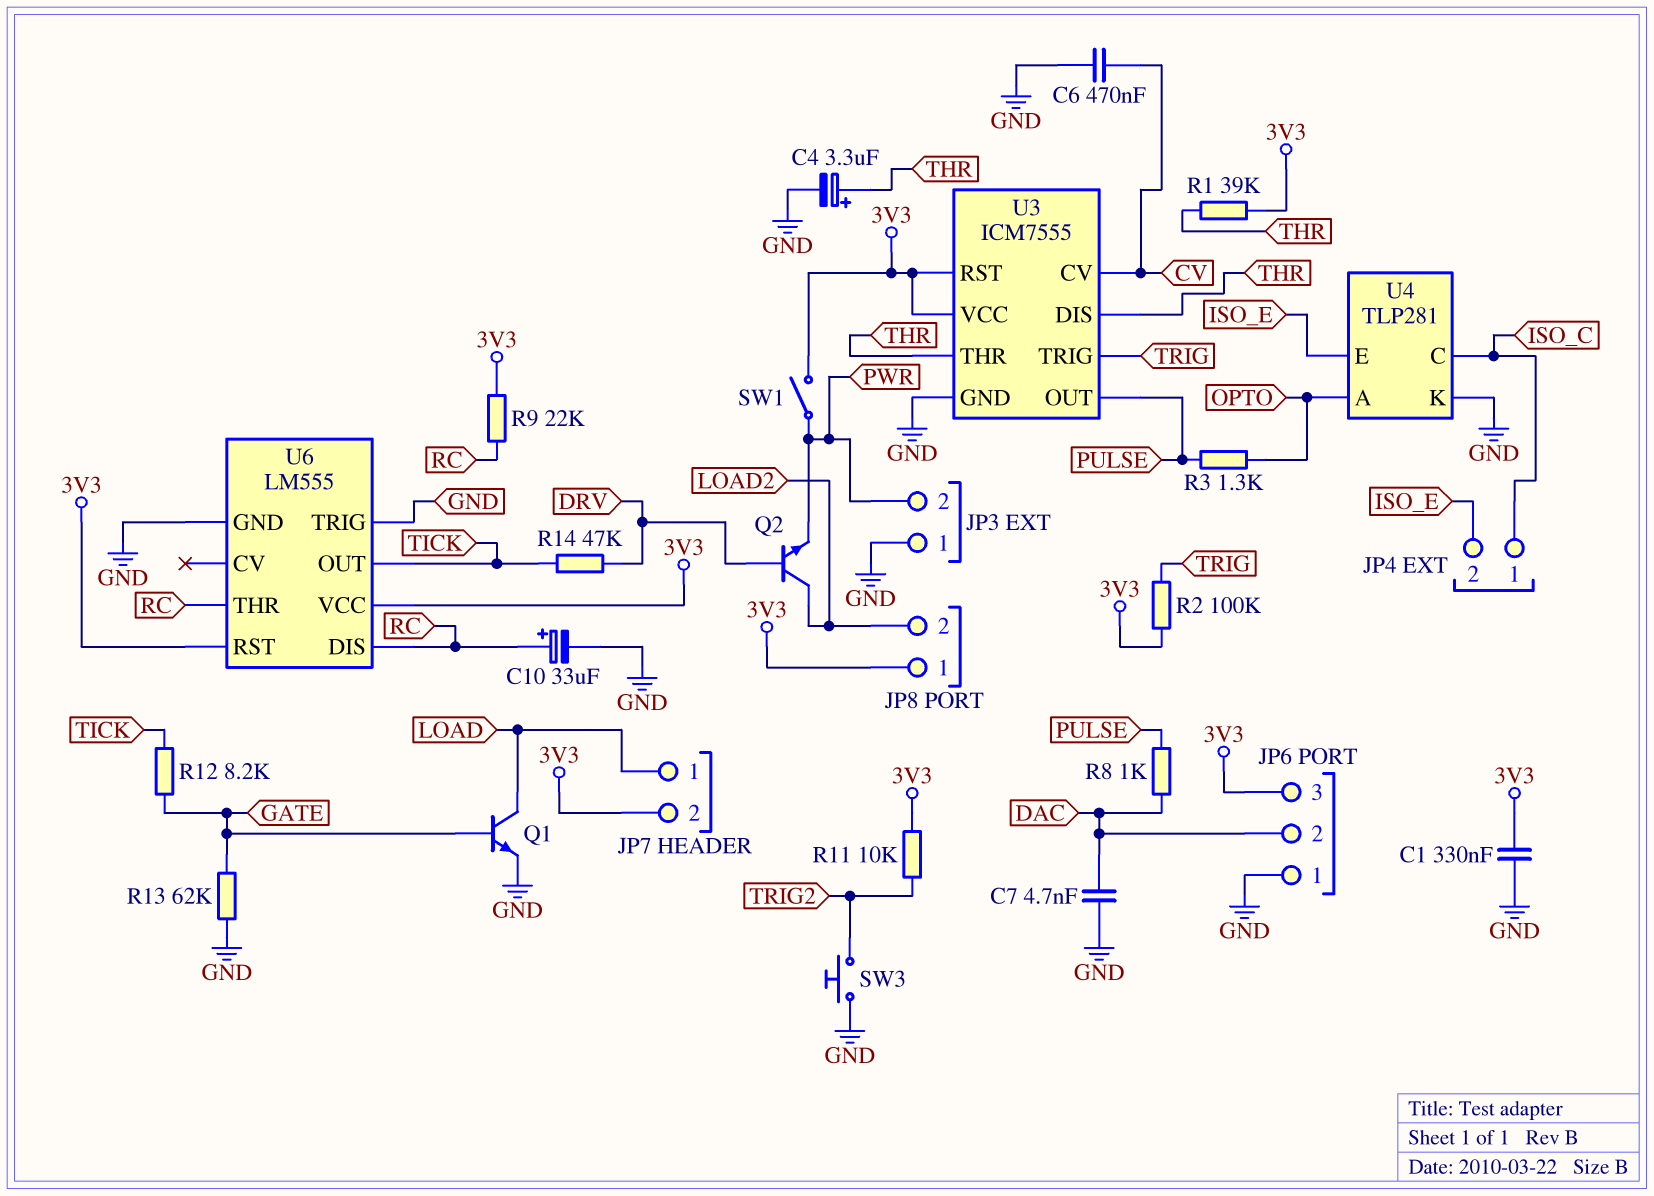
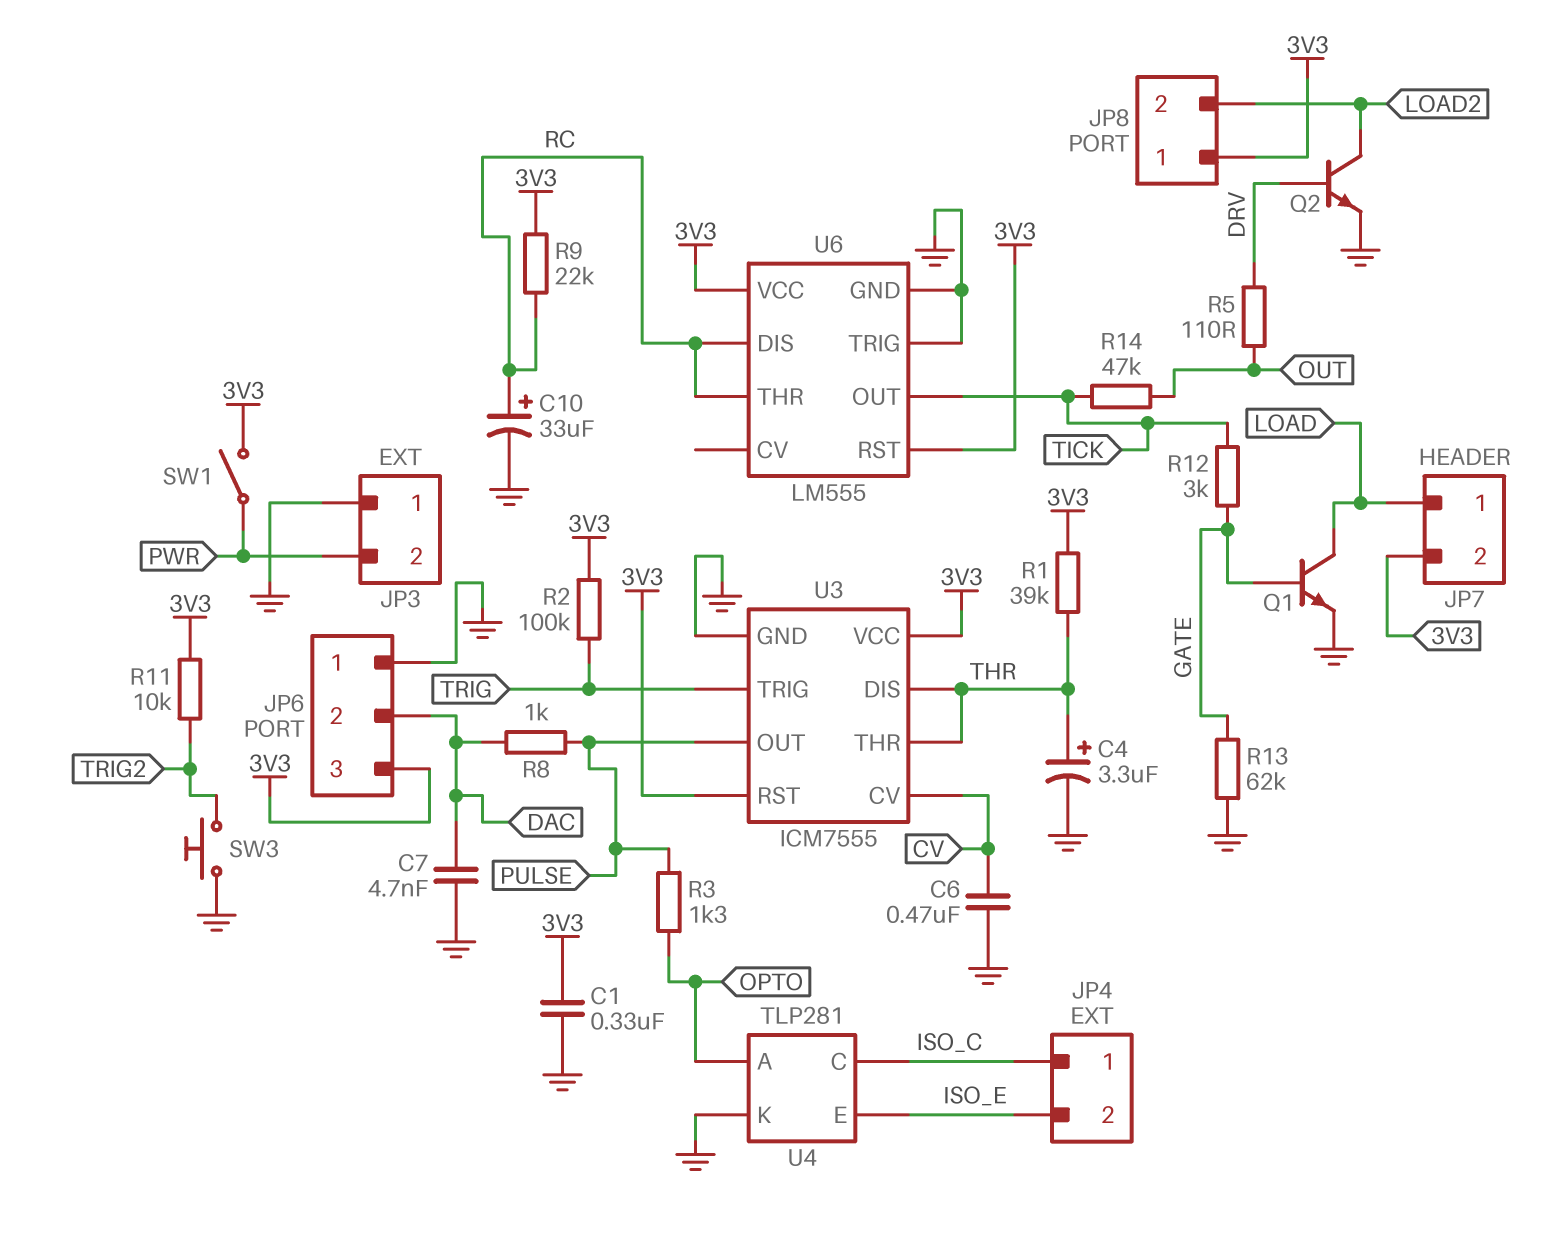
Q2: NPN (B DRV, C LOAD2, E PWR) -> NPN (B DRV, C LOAD2, E GND)
R5: none -> 110 (DRV, OUT)
R12: 8.2k (GATE, TICK) -> 3k (GATE, TICK)
R14: 47k (DRV, TICK) -> 47k (OUT, TICK)

